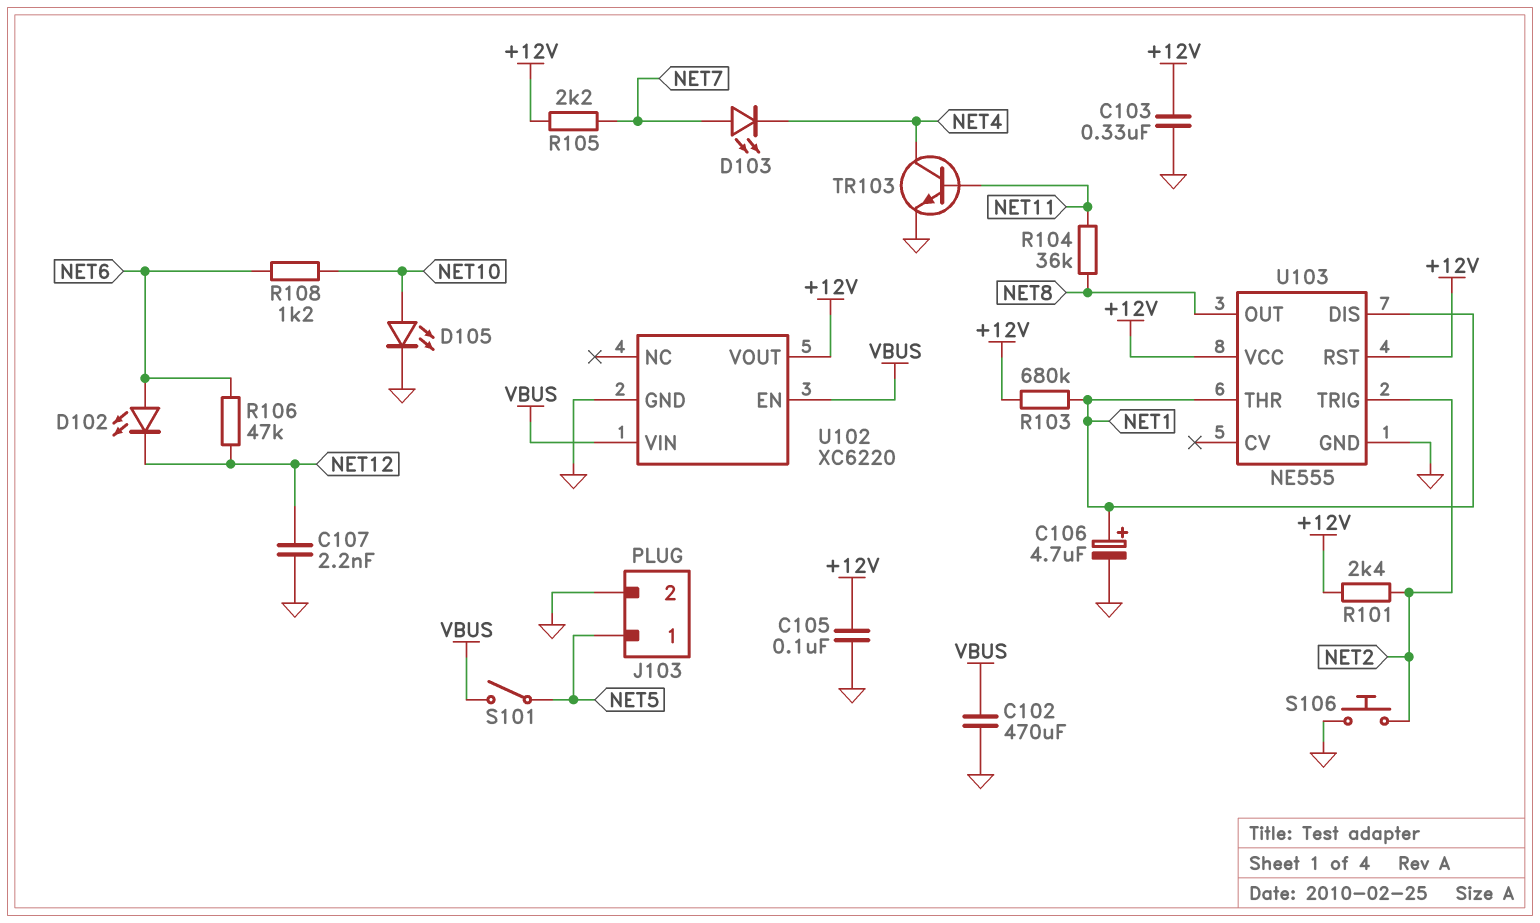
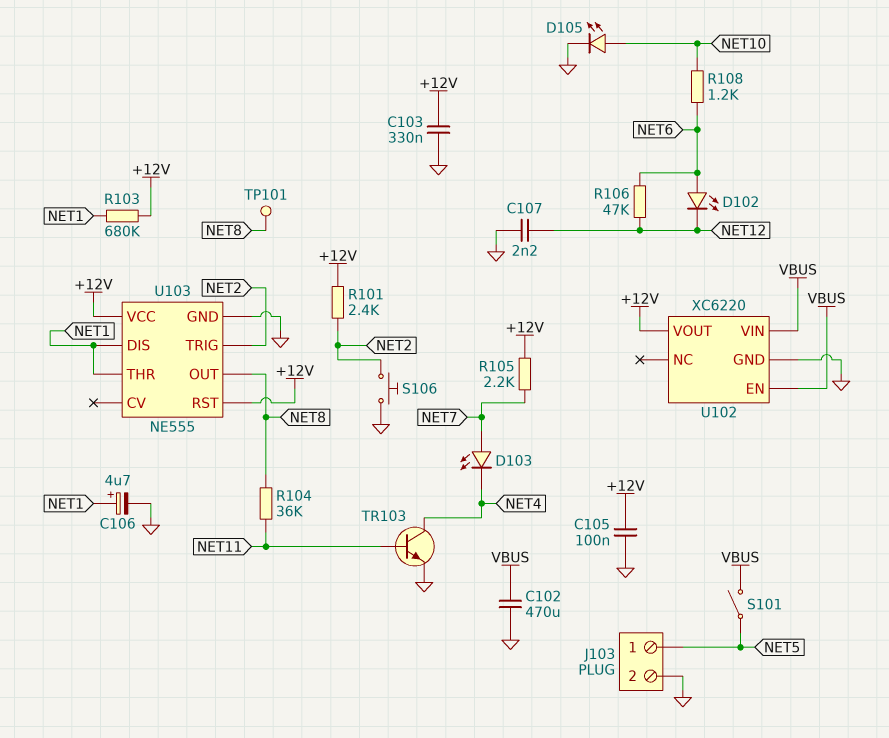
TP101: none -> test point (NET8)

